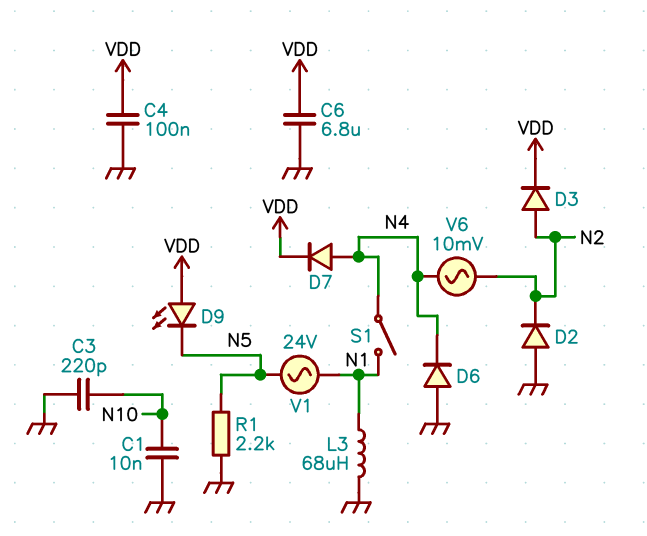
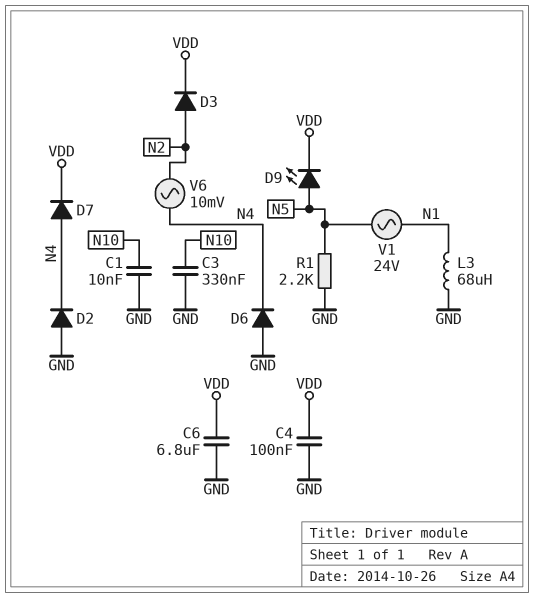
C3: 220pF (GND, N10) -> 330nF (GND, N10)
D2: diode (A GND, K N2) -> diode (A GND, K N4)
D9: LED (A VDD, K N5) -> LED (A N5, K VDD)
S1: switch (N1, N4) -> none

